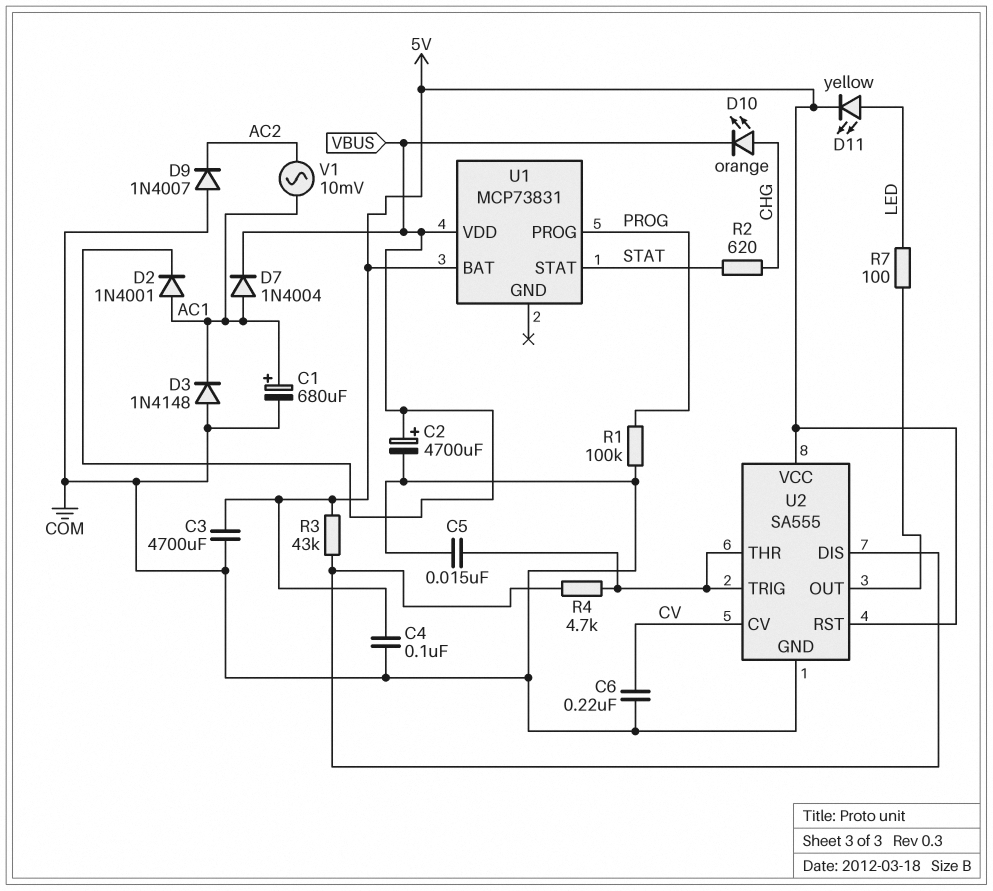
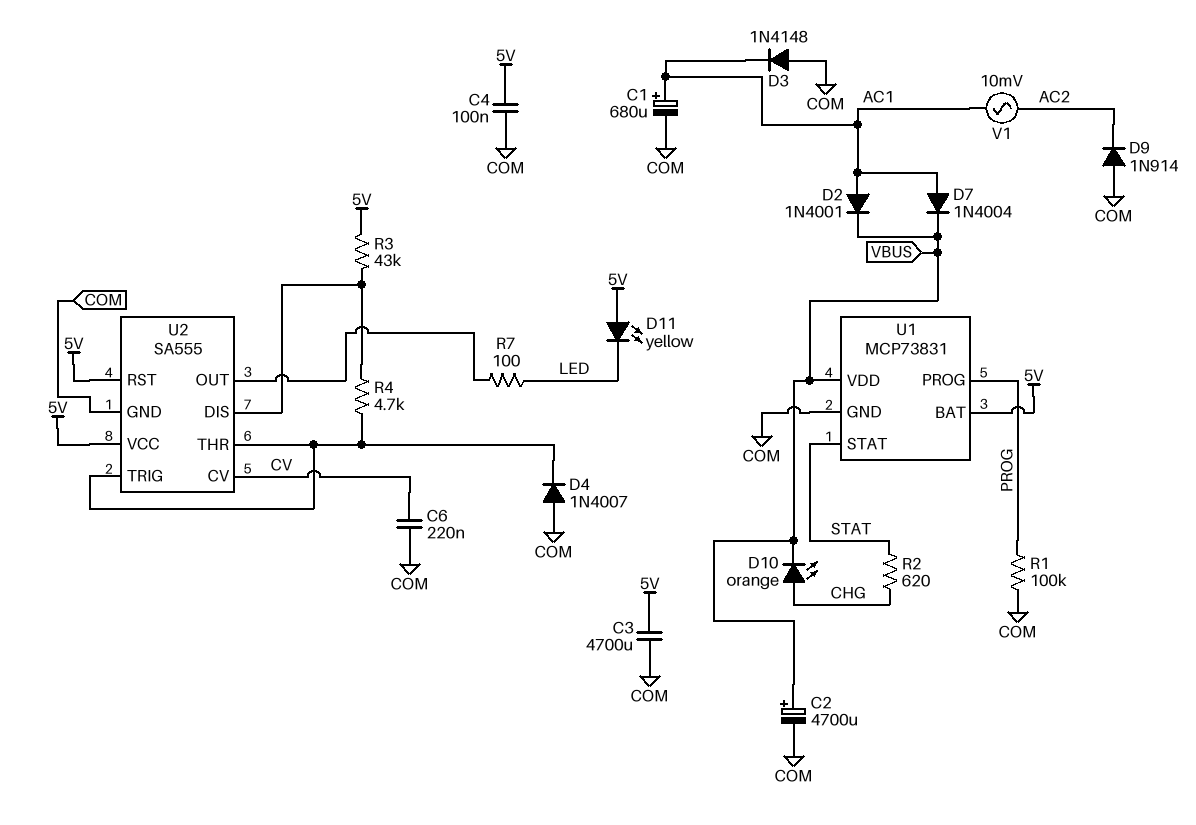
C5: 15nF (COM, U2/THR) -> none
D4: none -> diode 1N4007 (A COM, K U2/THR)
D9: diode 1N4007 (A COM, K AC2) -> diode 1N914 (A COM, K AC2)
D11: LED yellow (A LED, K 5V) -> LED yellow (A 5V, K LED)
U1 pin GND: none -> COM

